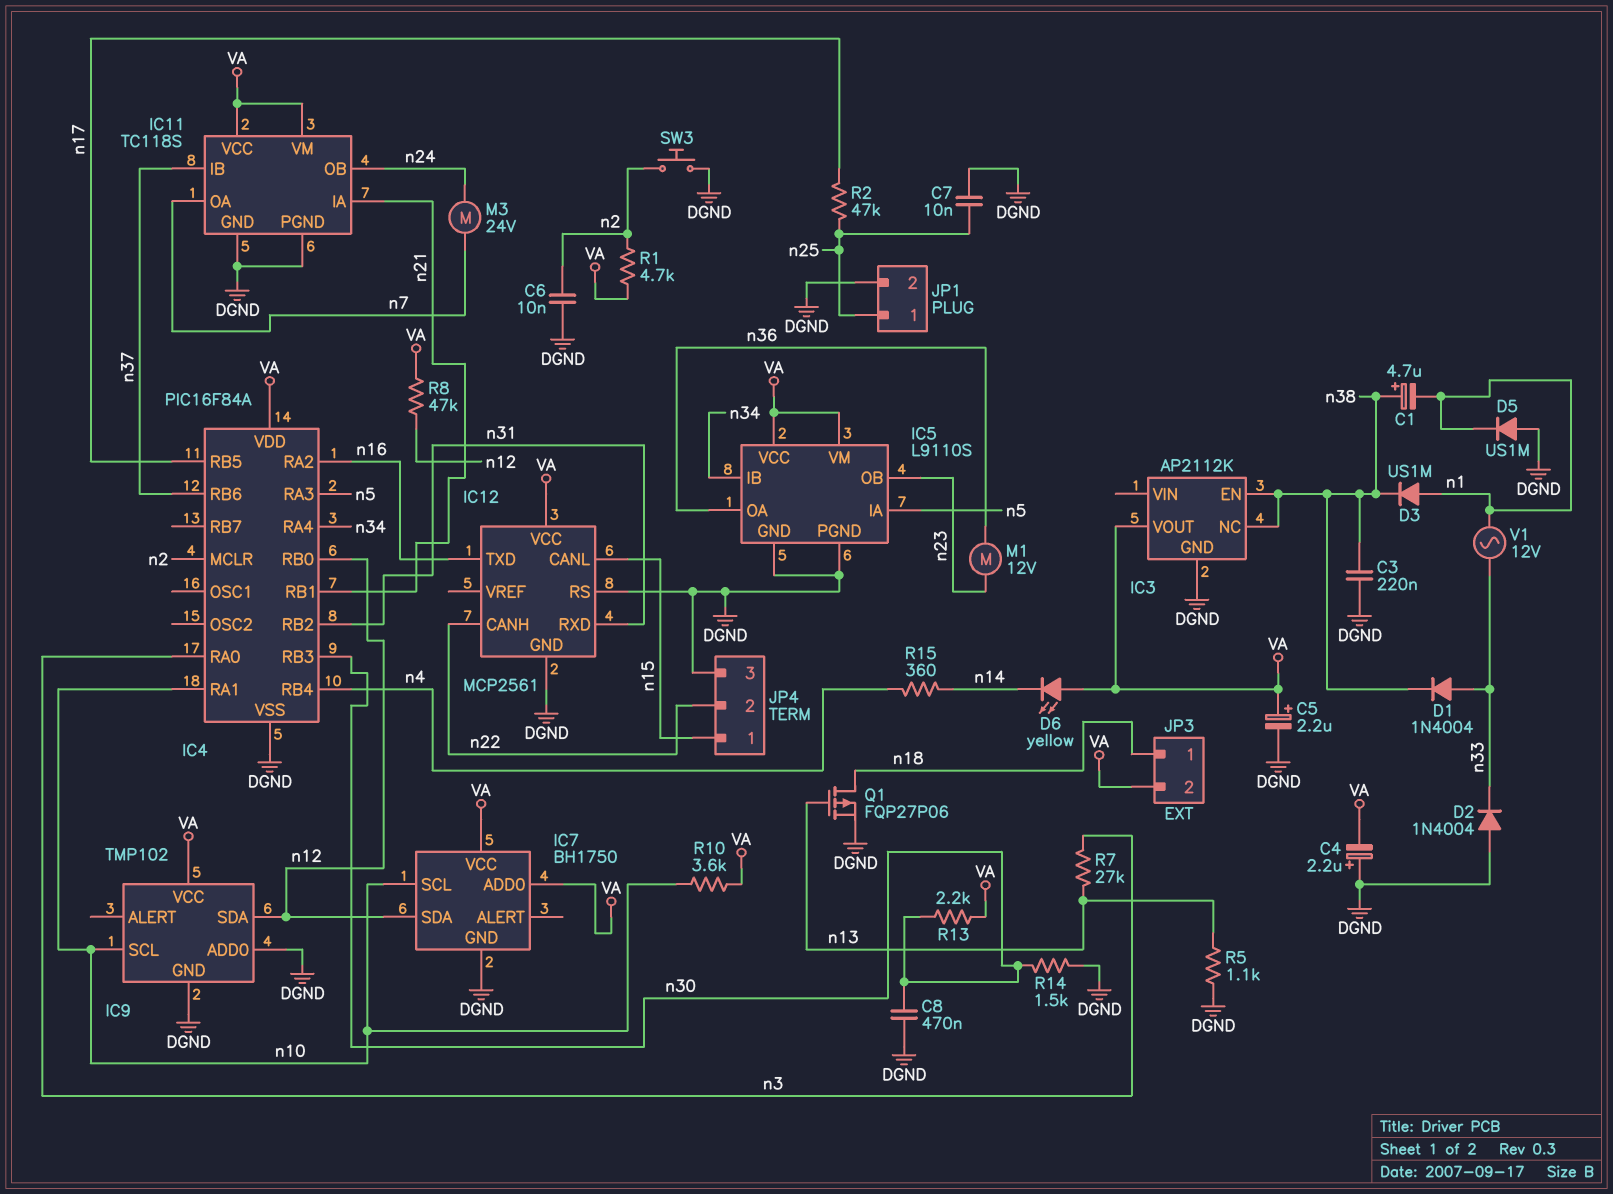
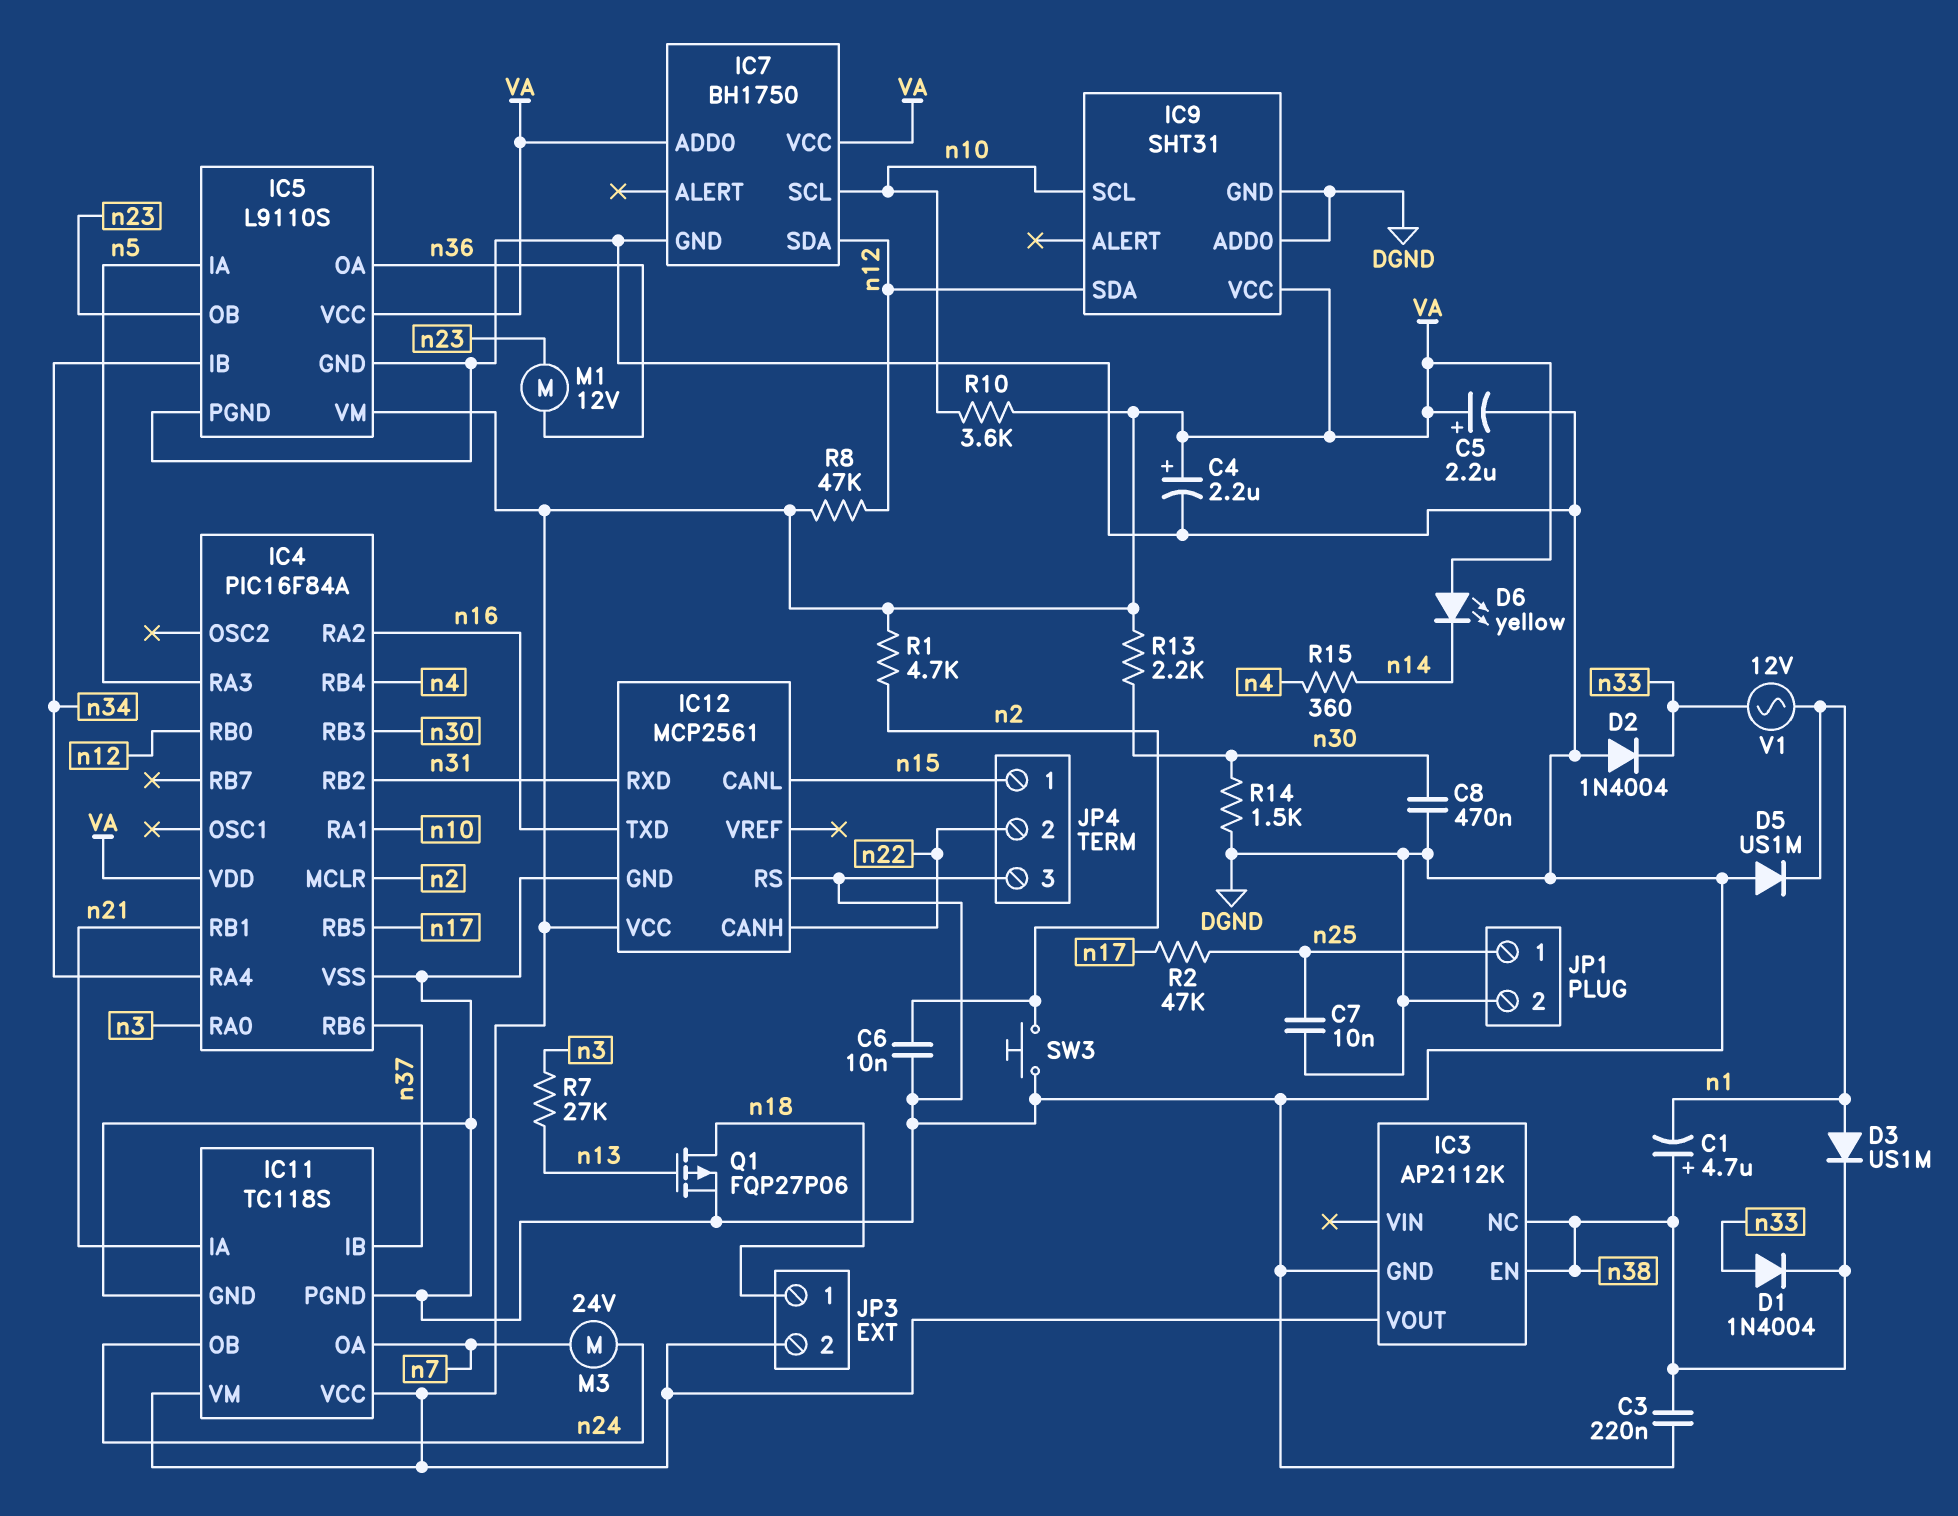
C4: 2.2uF (plus DGND, minus VA) -> 2.2uF (plus VA, minus DGND)
IC9: TMP102 -> SHT31
R5: 1.1k (DGND, n13) -> none

